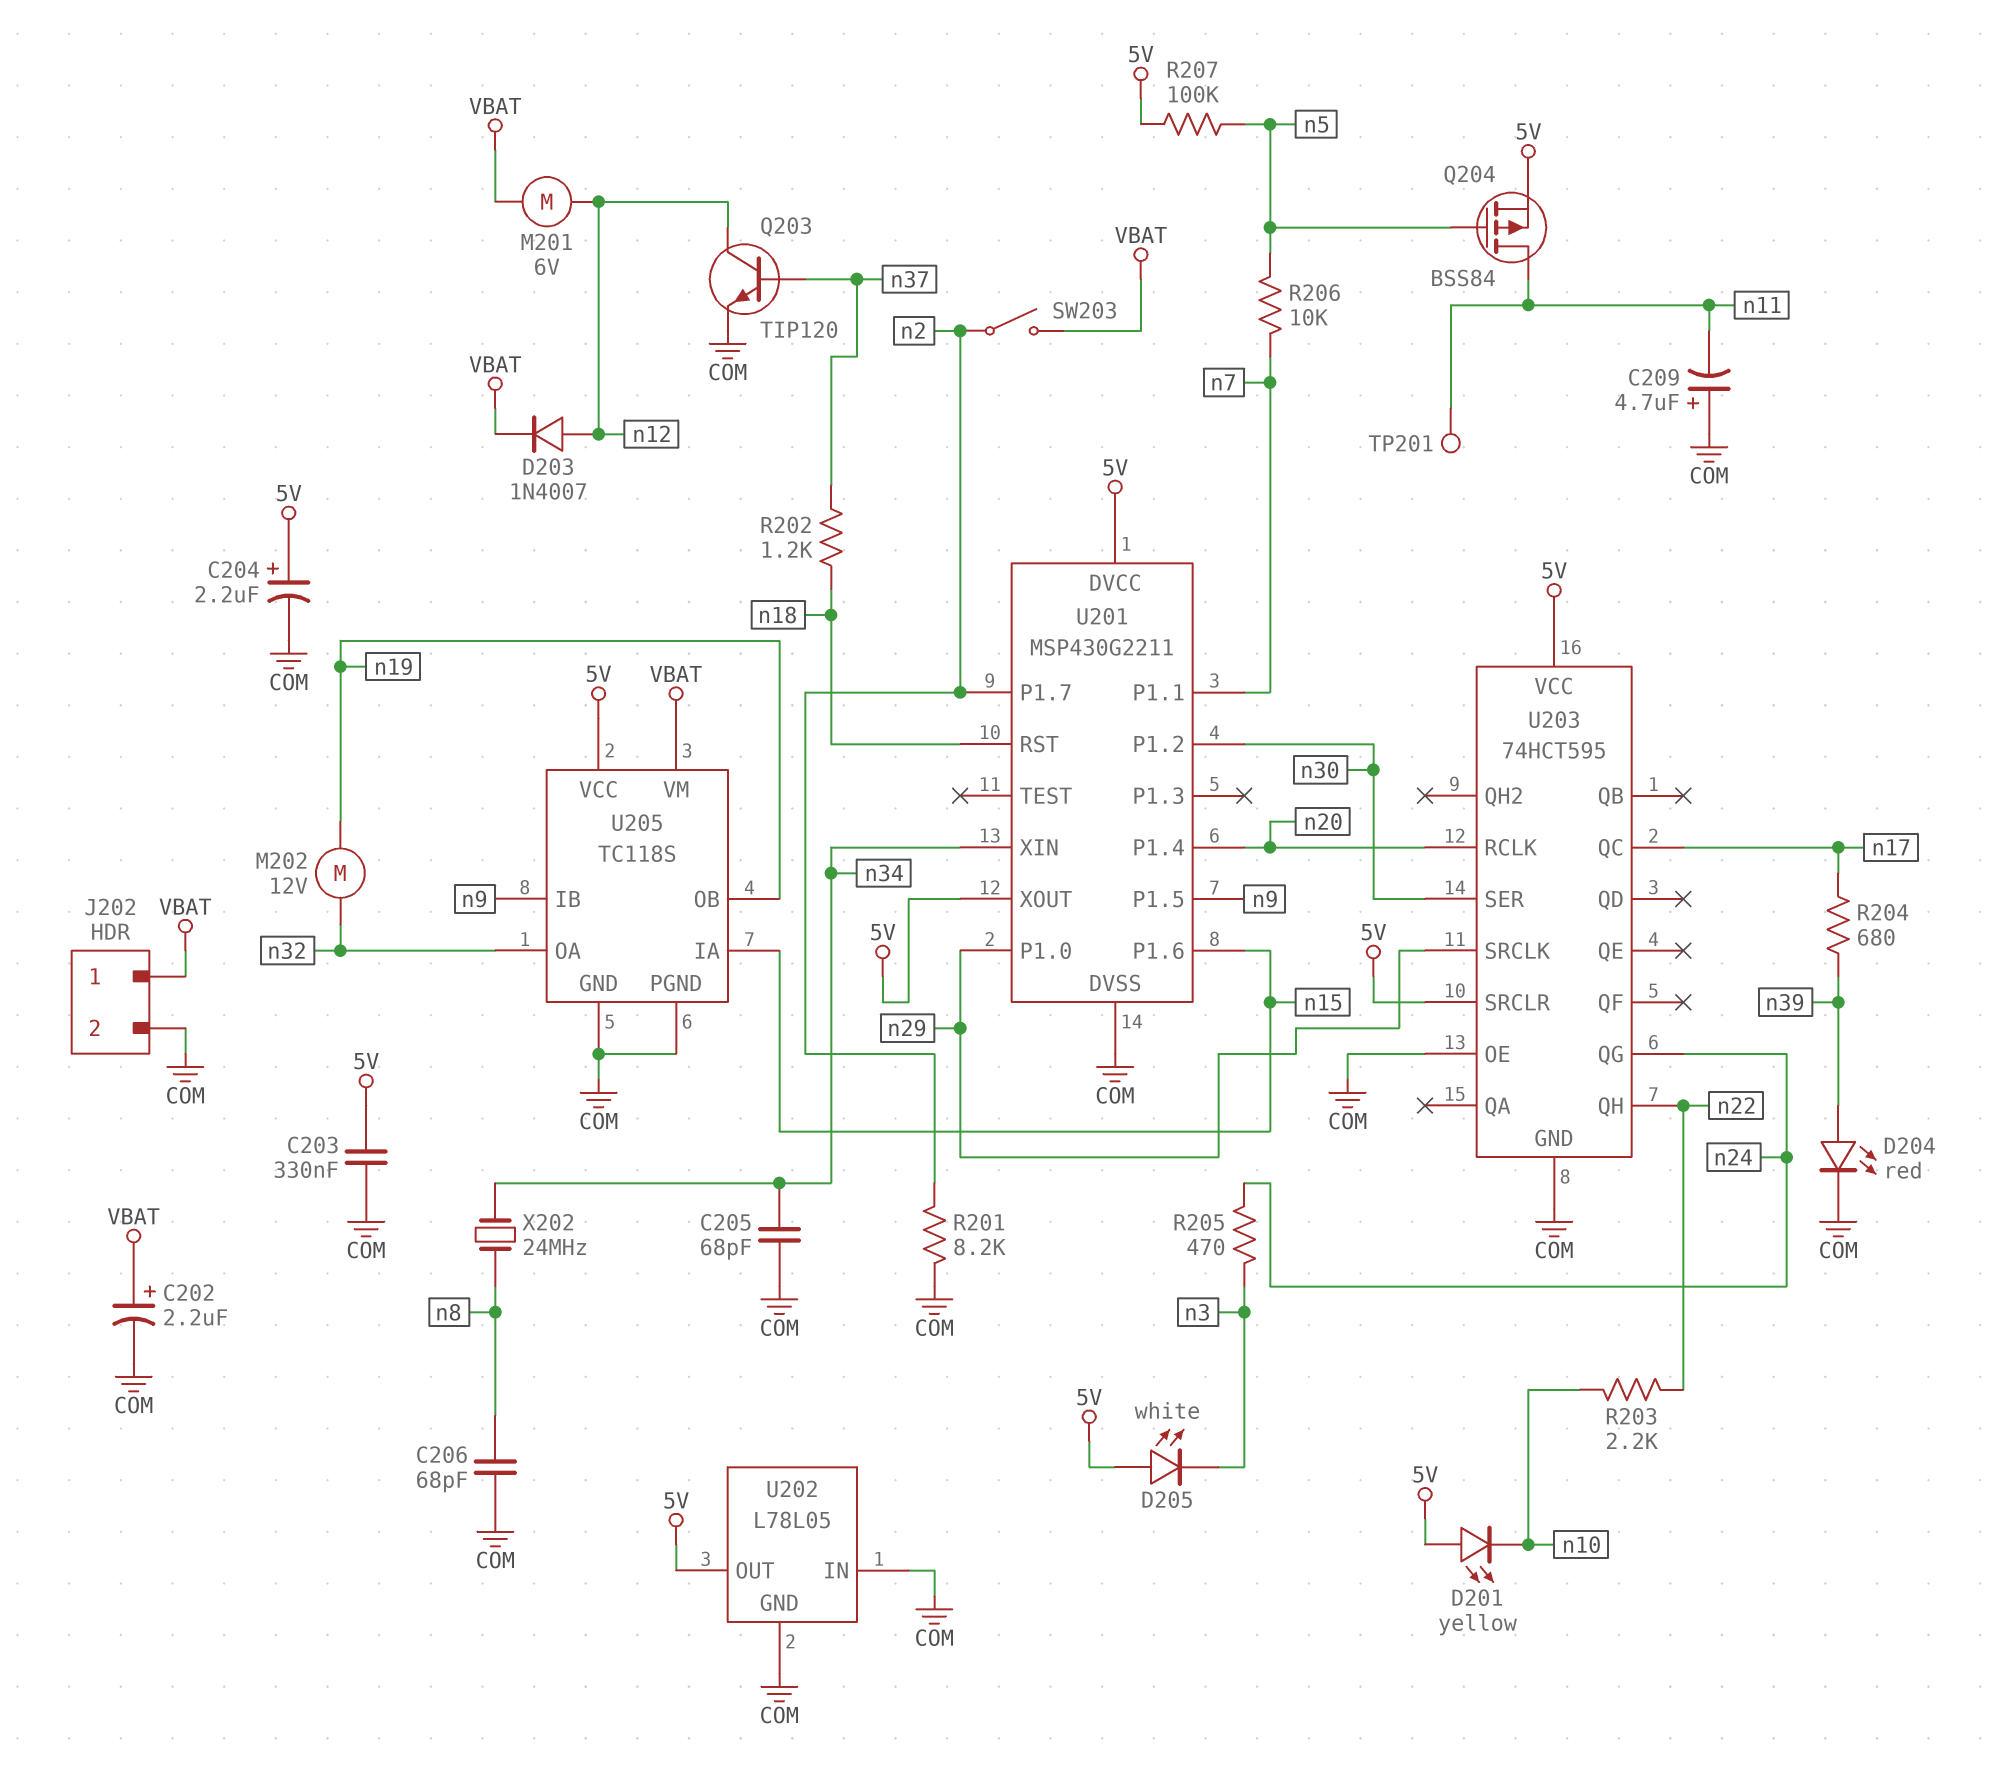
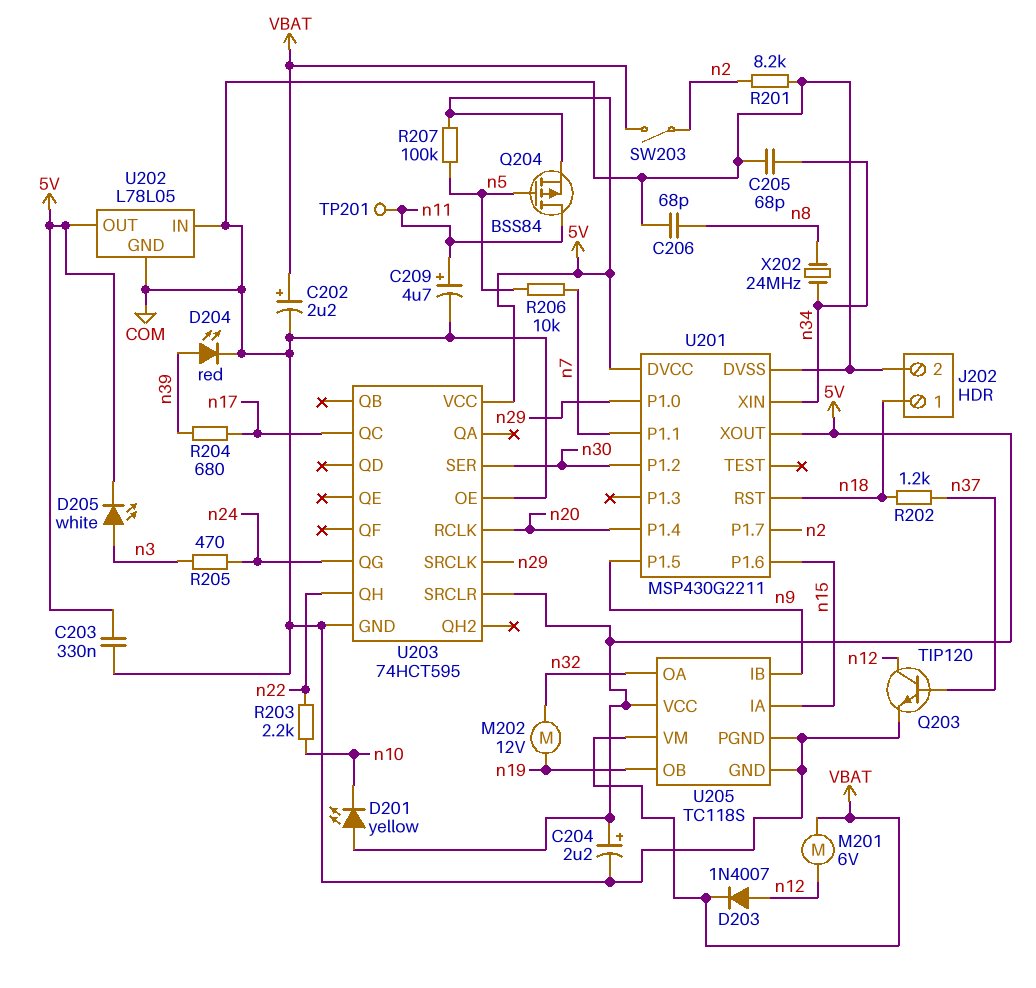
C209: 4.7uF (plus COM, minus n11) -> 4.7uF (plus n11, minus COM)
D205: LED white (A 5V, K n3) -> LED white (A n3, K 5V)
J202 pin 1: VBAT -> n18

